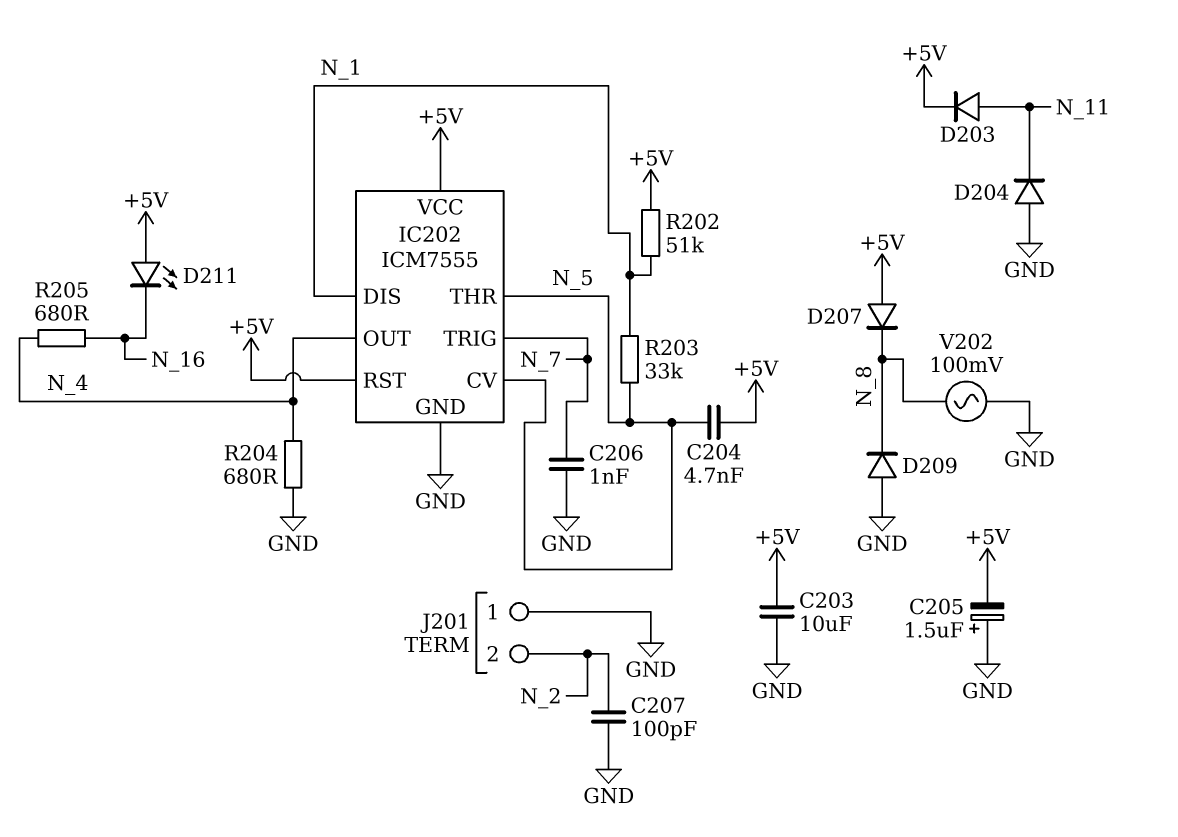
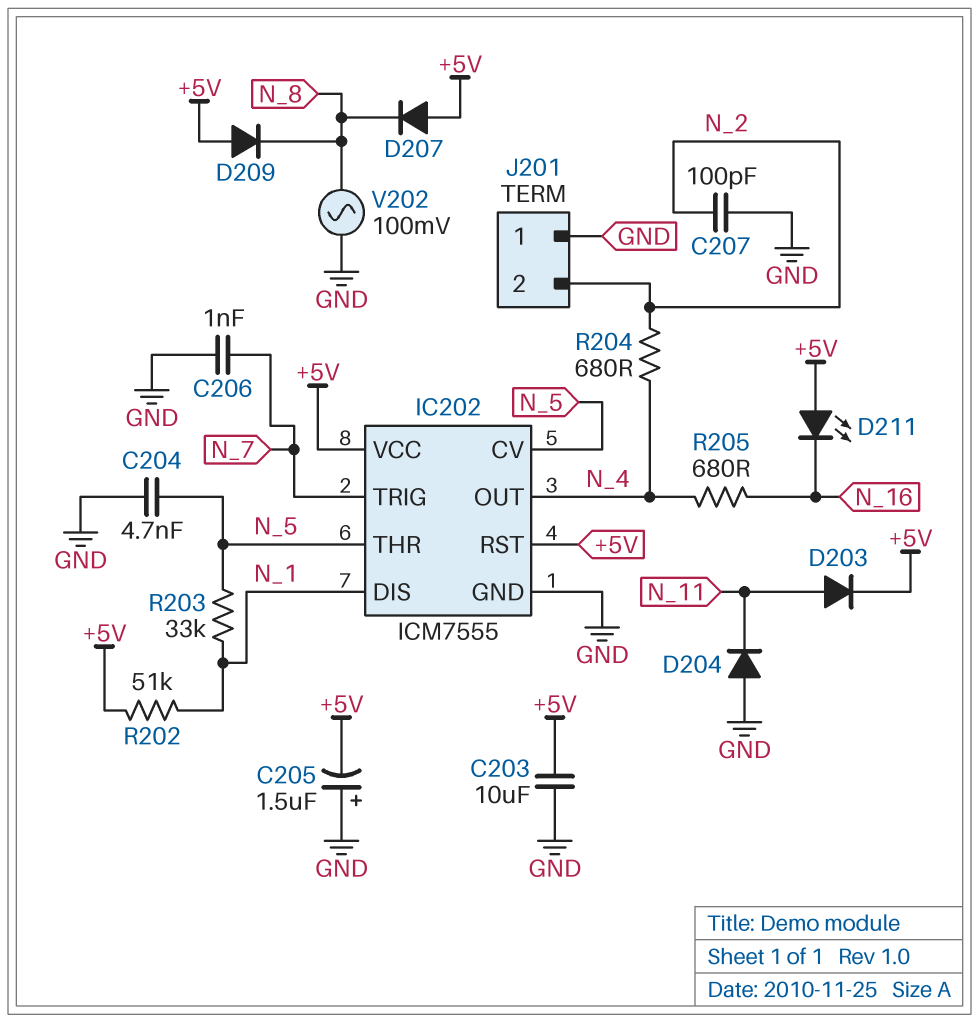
C204: 4.7nF (+5V, N_5) -> 4.7nF (GND, N_5)
D209: diode (A GND, K N_8) -> diode (A +5V, K N_8)
R204: 680 (GND, N_4) -> 680 (N_2, N_4)

